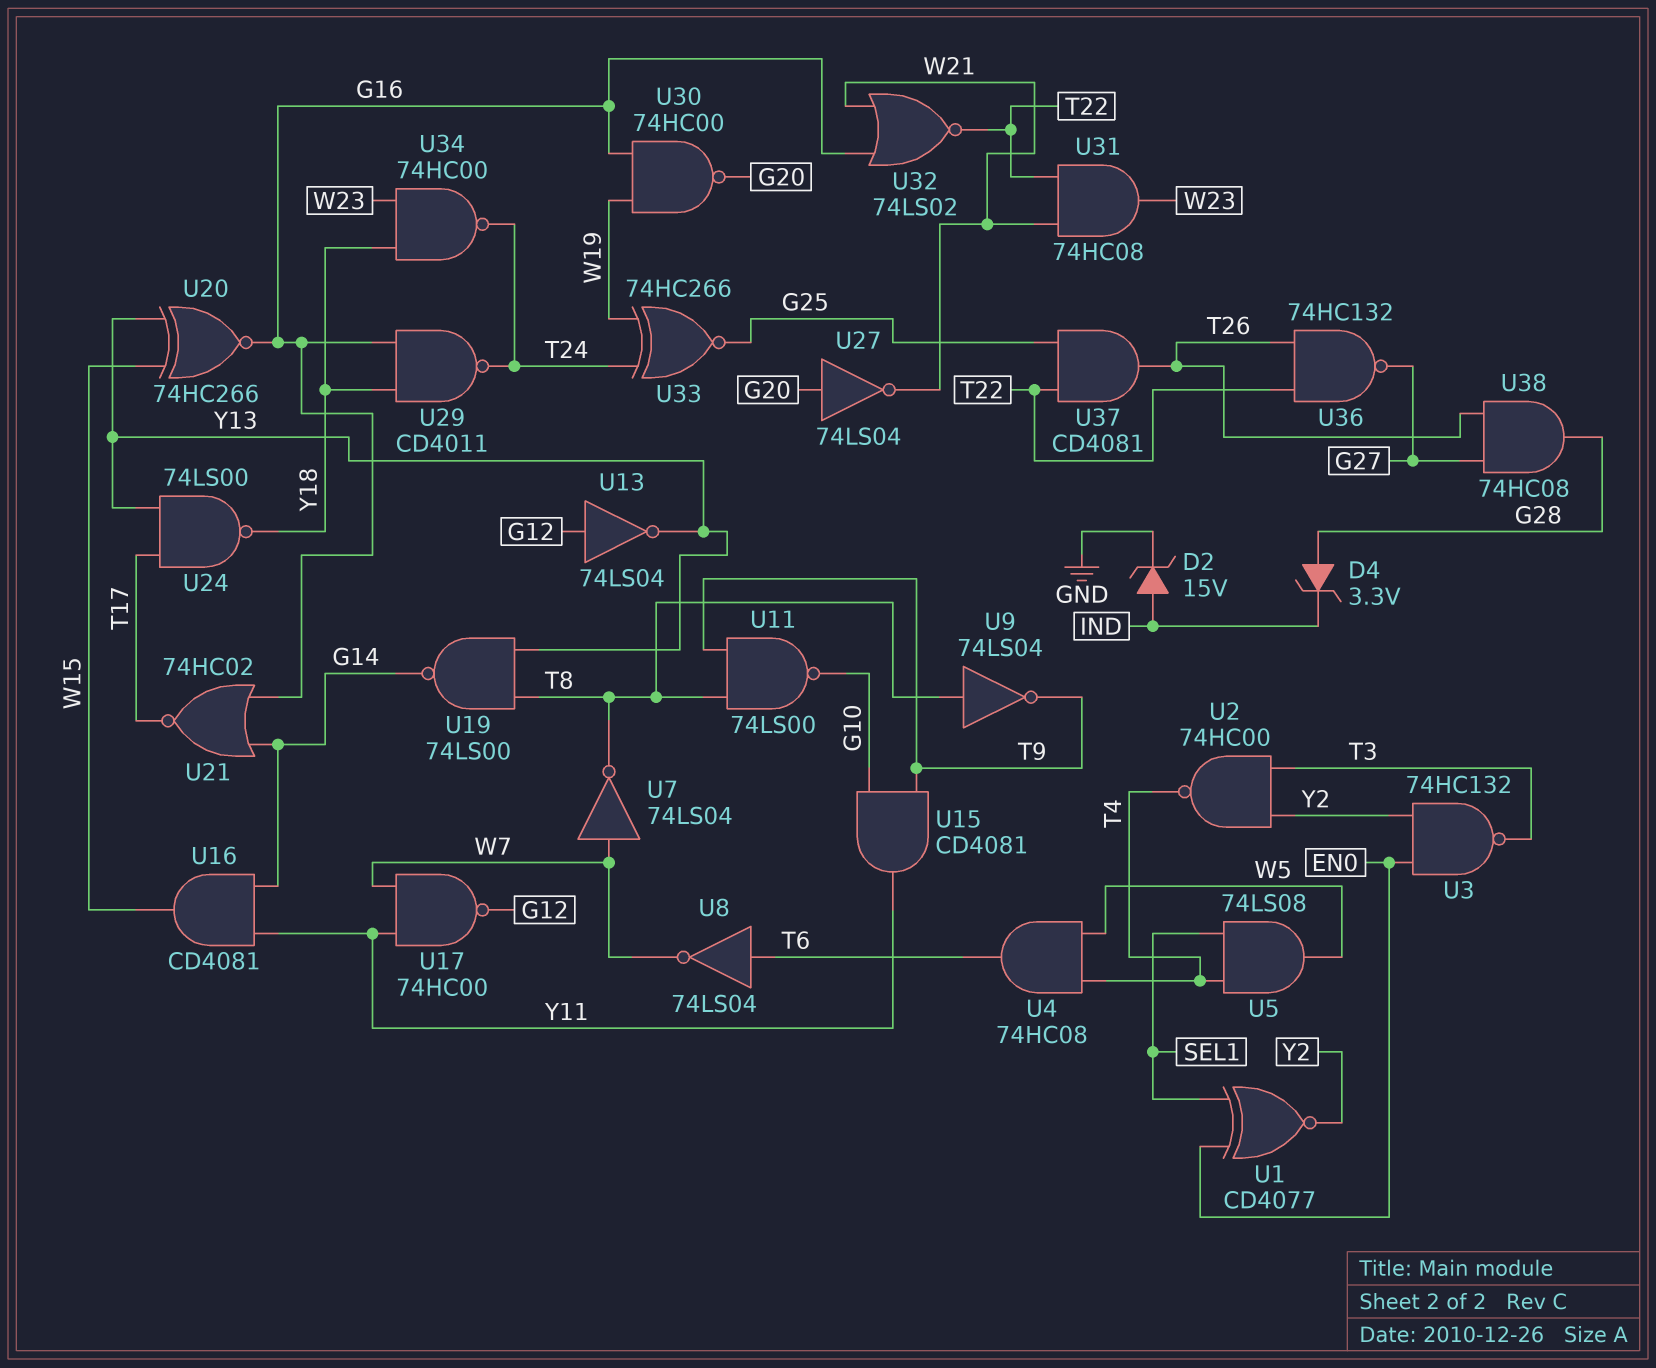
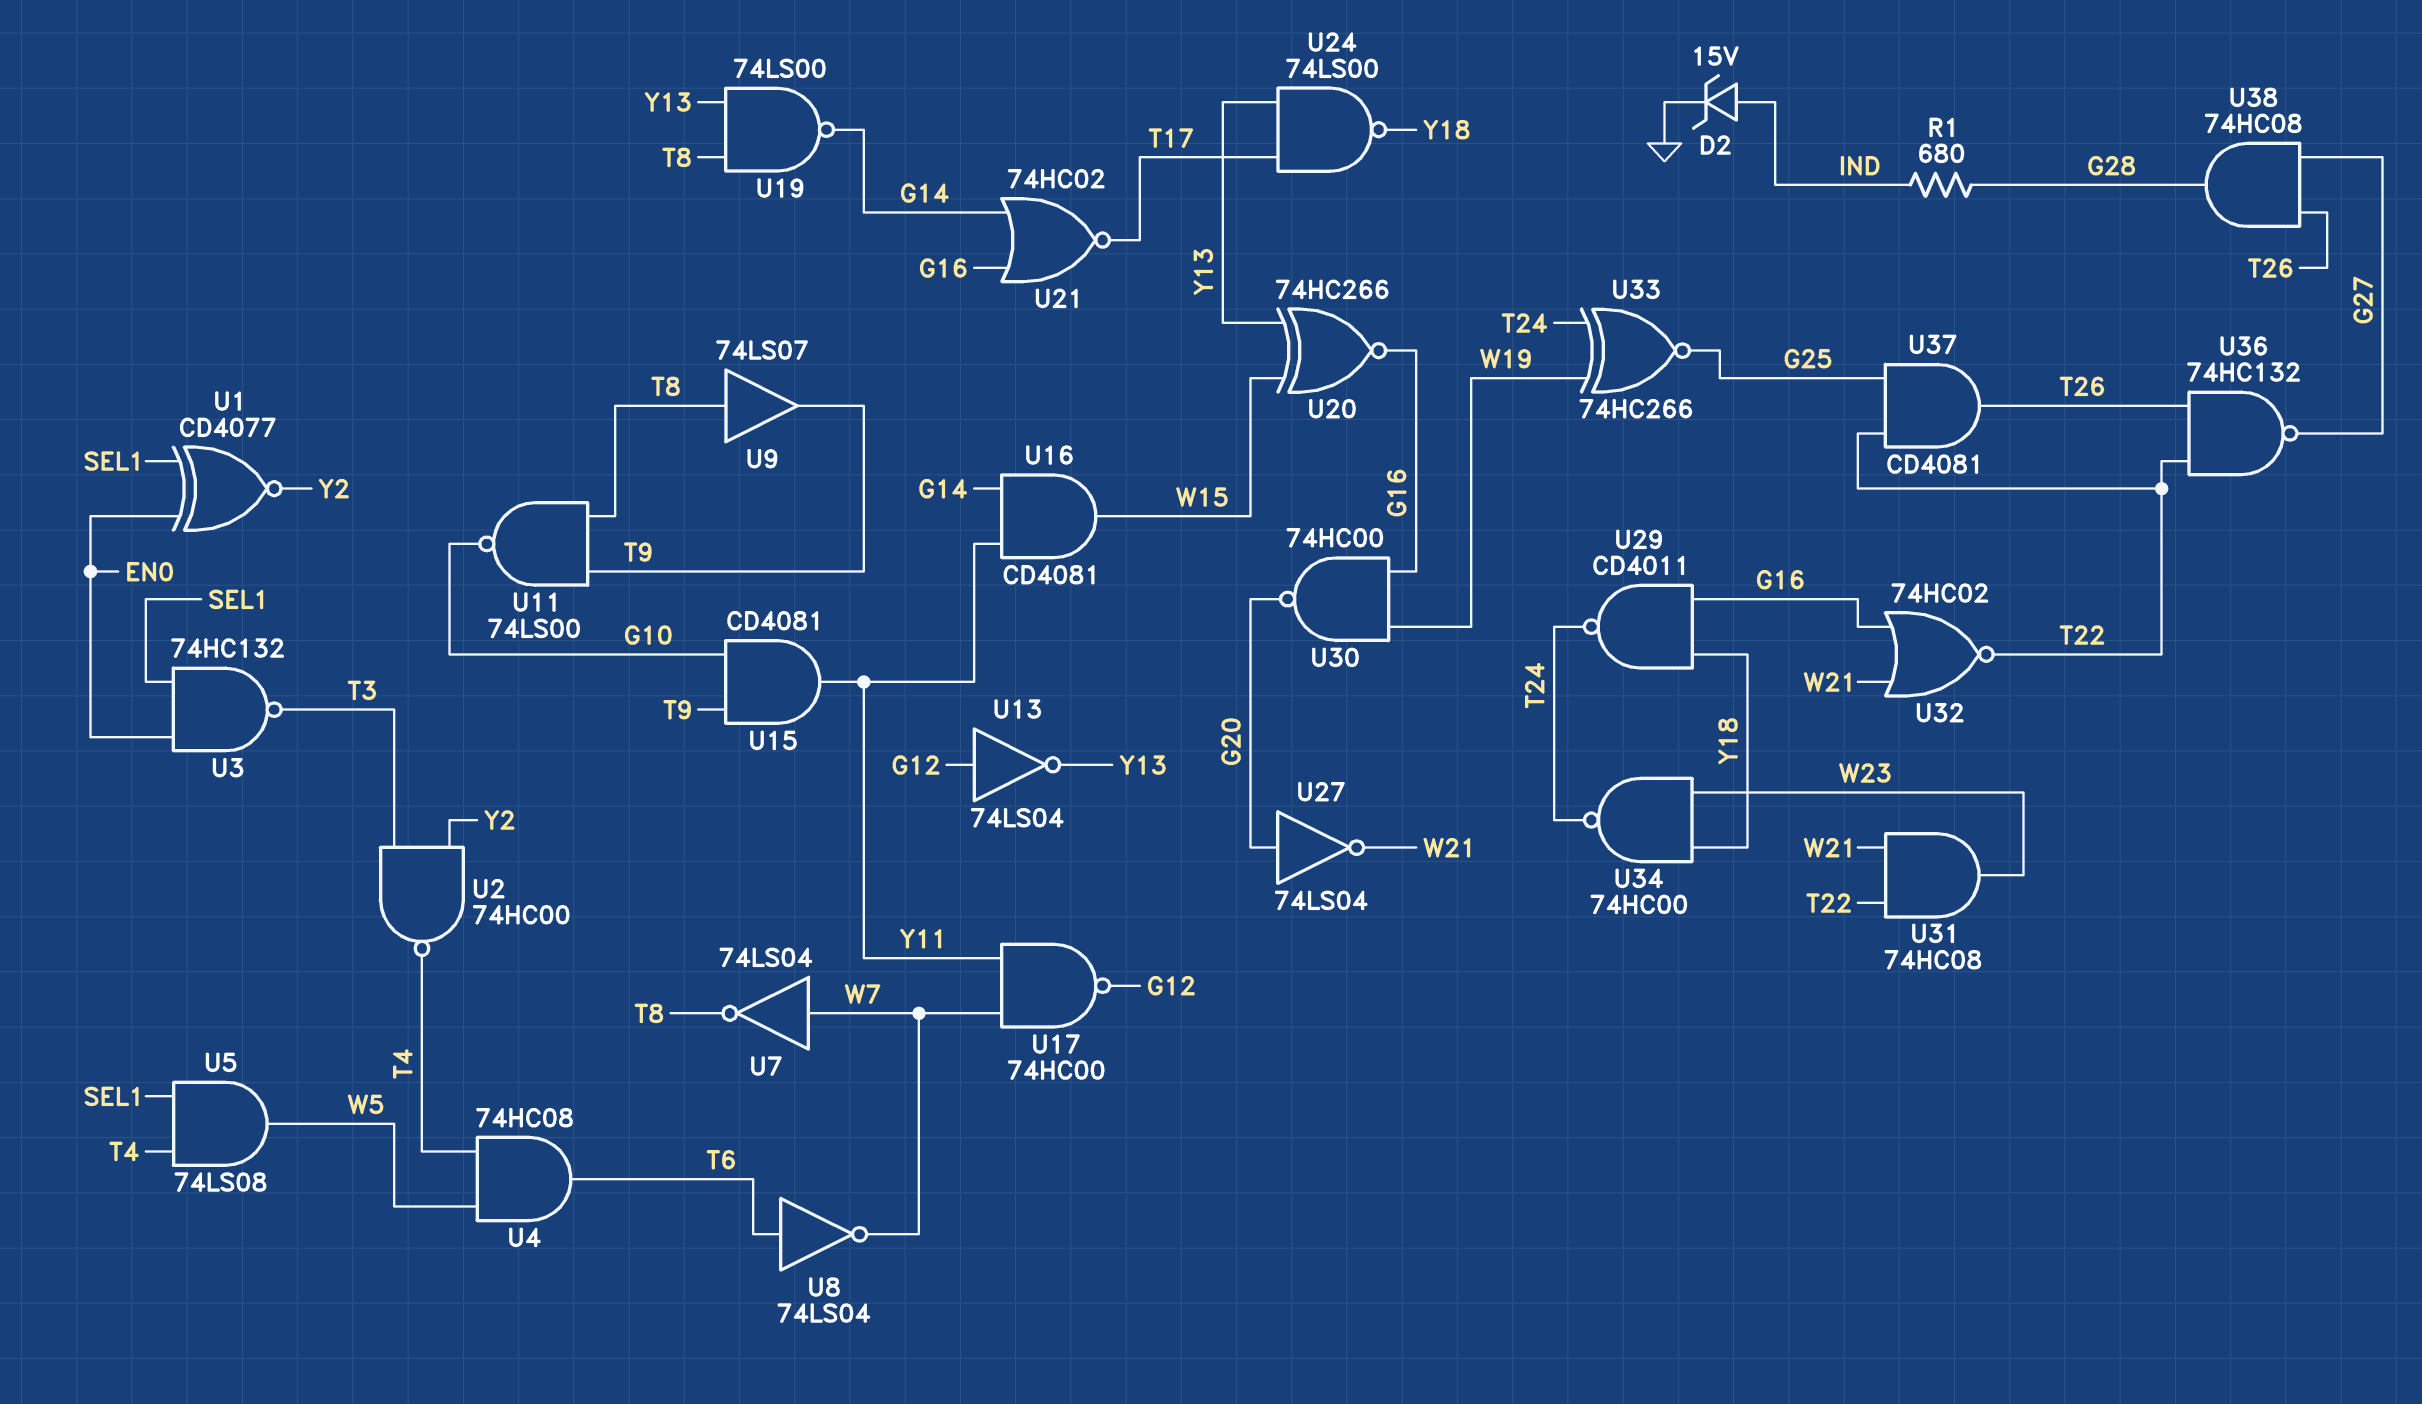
D4: zener 3.3V (A G28, K IND) -> none
R1: none -> 680 (G28, IND)
U3: NAND 74HC132 (in EN0, in Y2, out T3) -> NAND 74HC132 (in EN0, in SEL1, out T3)
U9: NOT 74LS04 (in T8, out T9) -> buffer 74LS07 (in T8, out T9)
U32: NOR 74LS02 (in G16, in W21, out T22) -> NOR 74HC02 (in G16, in W21, out T22)

